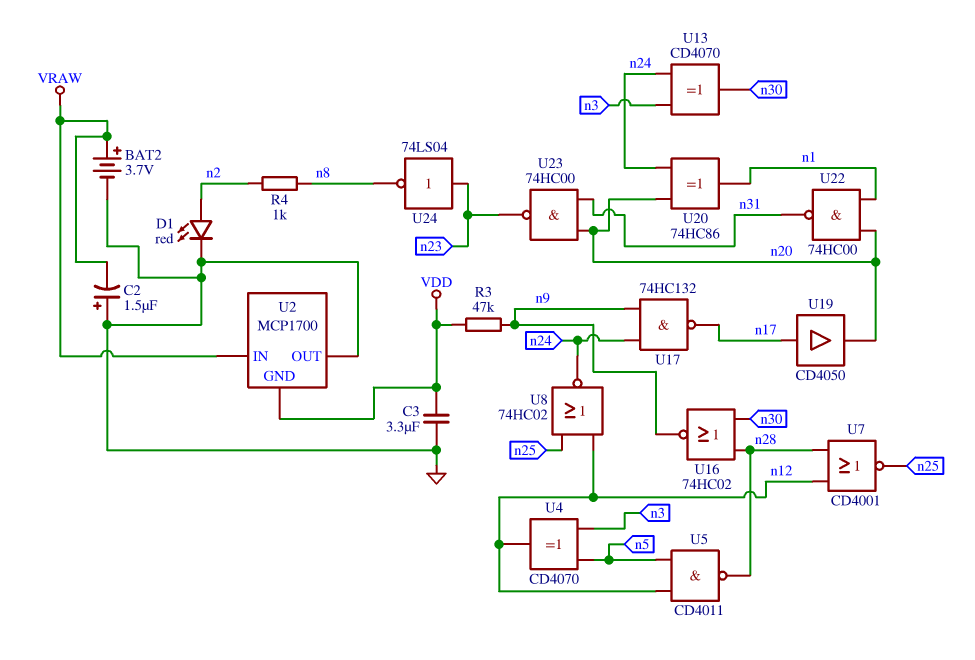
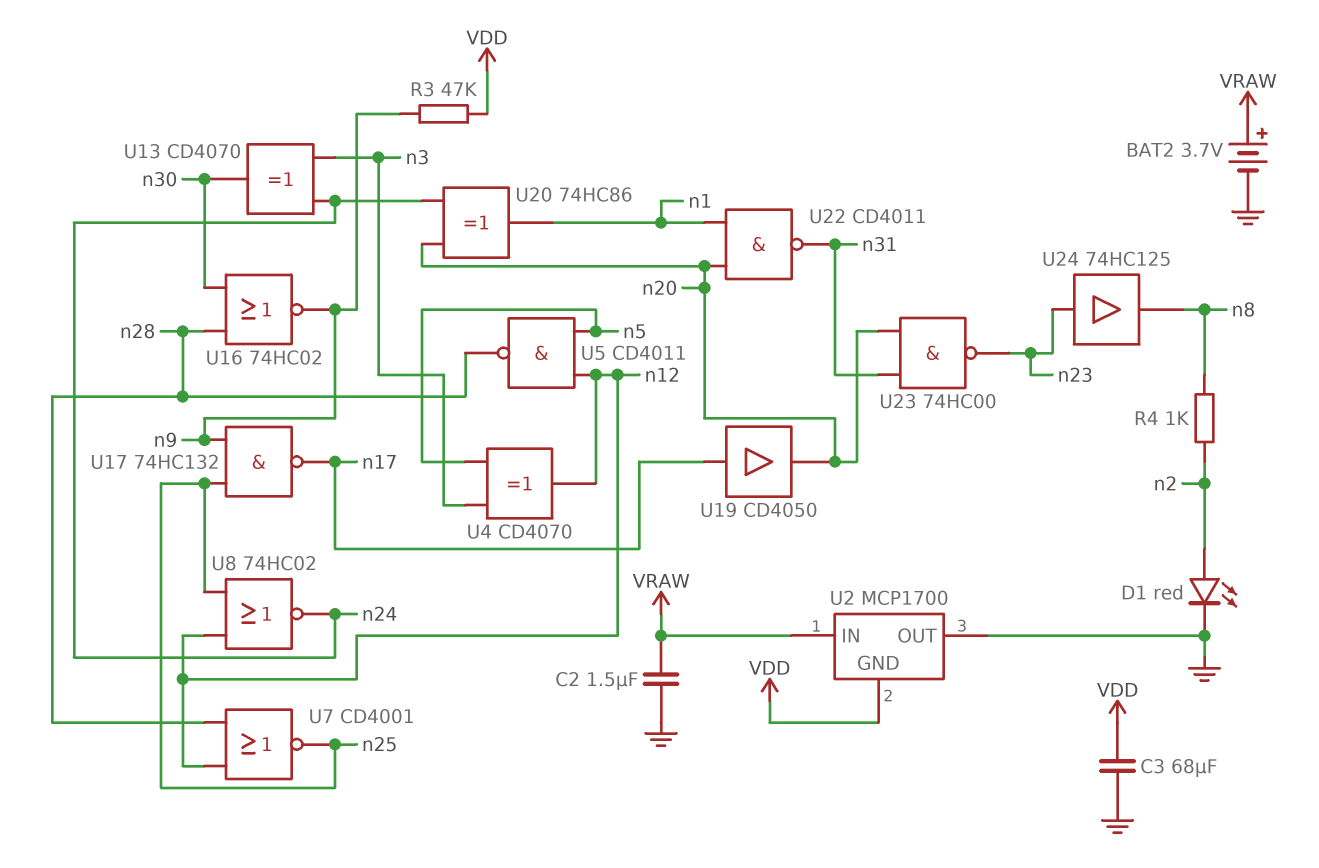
C2: 1.5uF (plus GND, minus VRAW) -> 1.5uF (GND, VRAW)
C3: 3.3uF (GND, VDD) -> 68uF (GND, VDD)
U17: NAND 74HC132 (in n9, in n24, out n17) -> NAND 74HC132 (in n9, in n25, out n17)
U22: NAND 74HC00 (in n1, in n20, out n31) -> NAND CD4011 (in n1, in n20, out n31)
U24: NOT 74LS04 (in n23, out n8) -> buffer 74HC125 (in n23, out n8)

